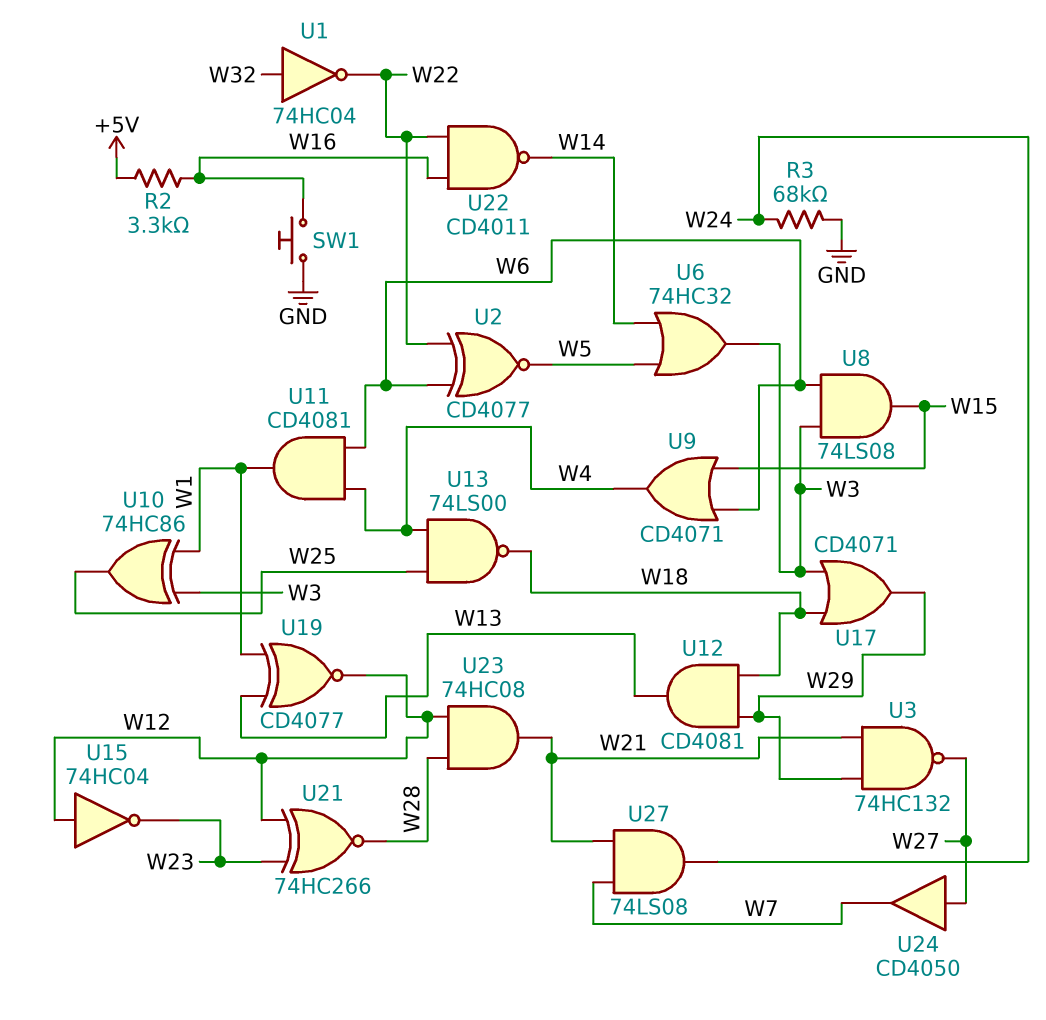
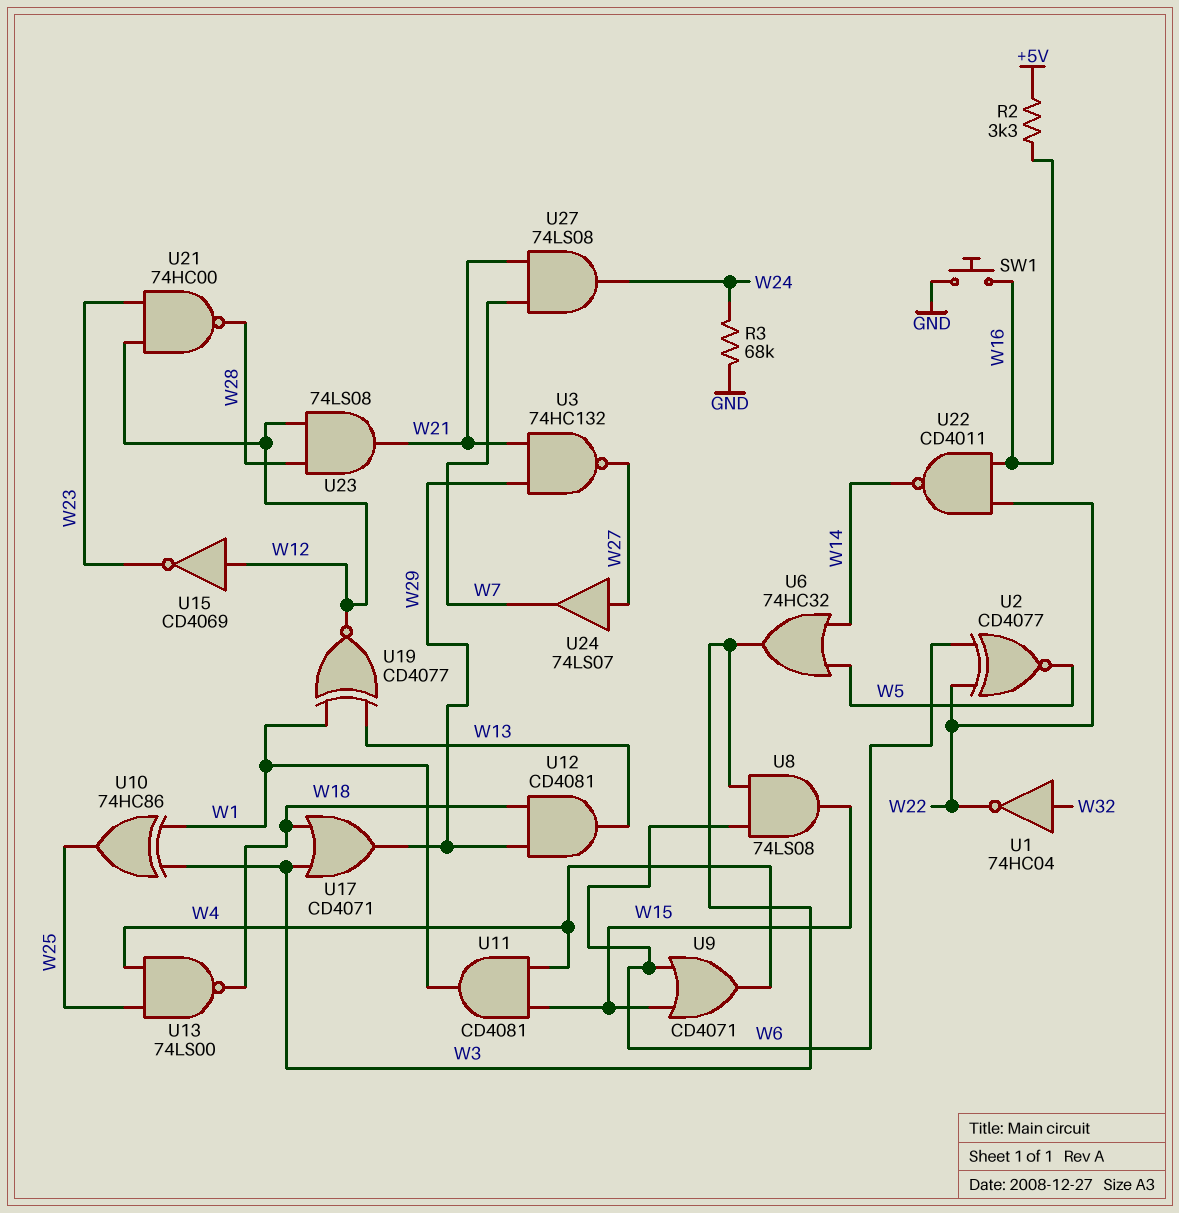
U11: AND CD4081 (in W4, in W6, out W1) -> AND CD4081 (in W4, in W15, out W1)
U15: NOT 74HC04 (in W12, out W23) -> NOT CD4069 (in W12, out W23)
U21: XNOR 74HC266 (in W12, in W23, out W28) -> NAND 74HC00 (in W12, in W23, out W28)
U23: AND 74HC08 (in W12, in W28, out W21) -> AND 74LS08 (in W12, in W28, out W21)
U24: buffer CD4050 (in W27, out W7) -> buffer 74LS07 (in W27, out W7)

